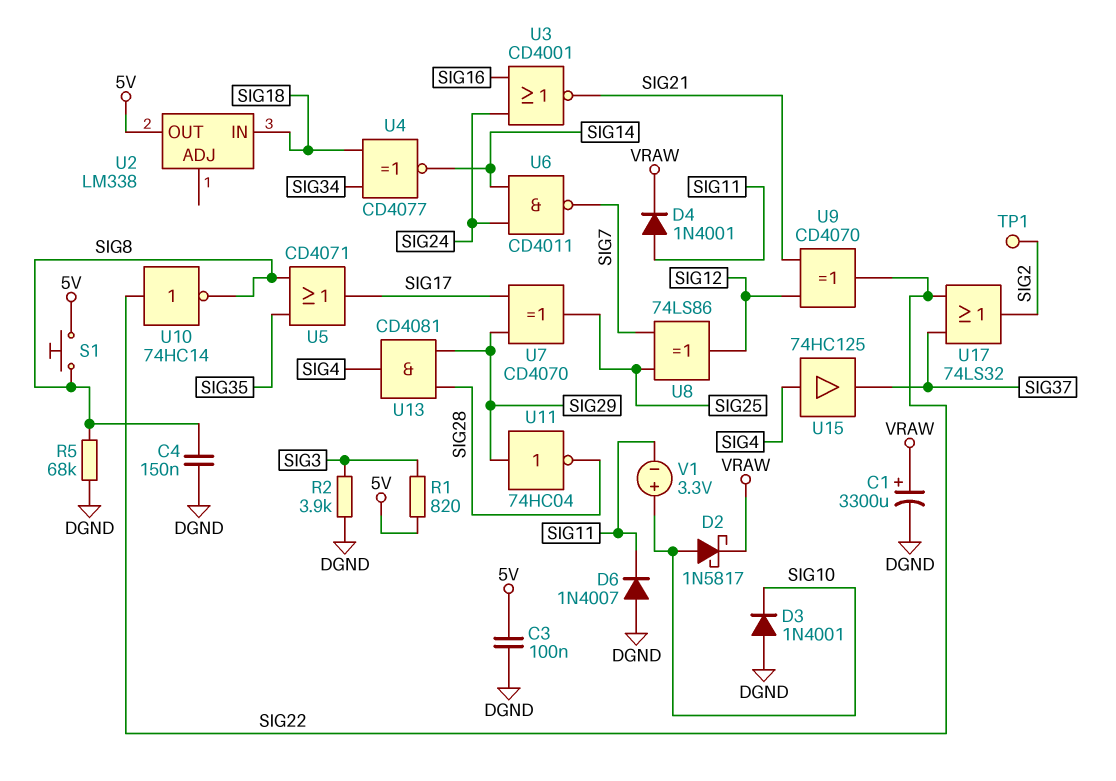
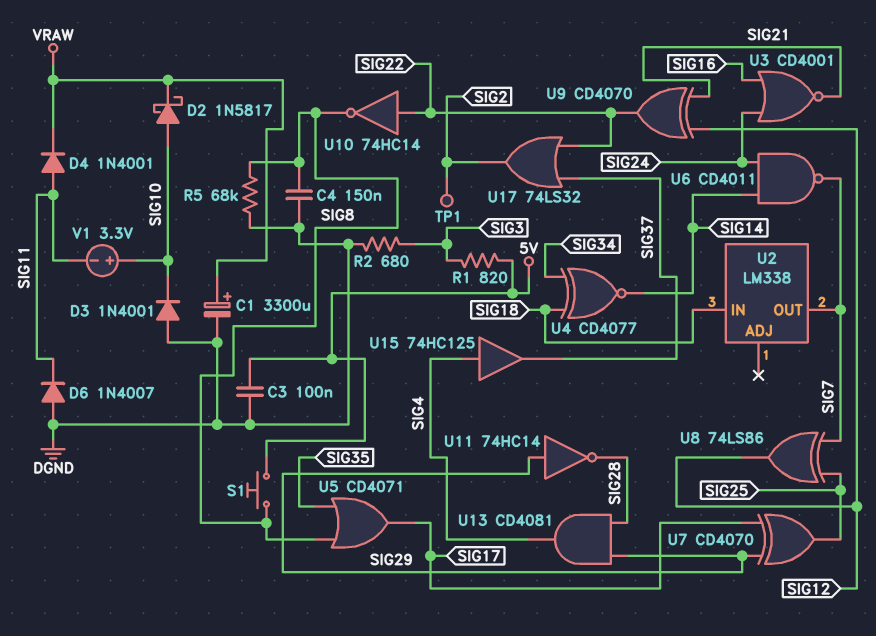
R2: 3.9k (DGND, SIG3) -> 680 (DGND, SIG3)
U2 pin OUT: 5V -> SIG7
U11: NOT 74HC04 (in SIG29, out SIG28) -> NOT 74HC14 (in SIG29, out SIG28)

